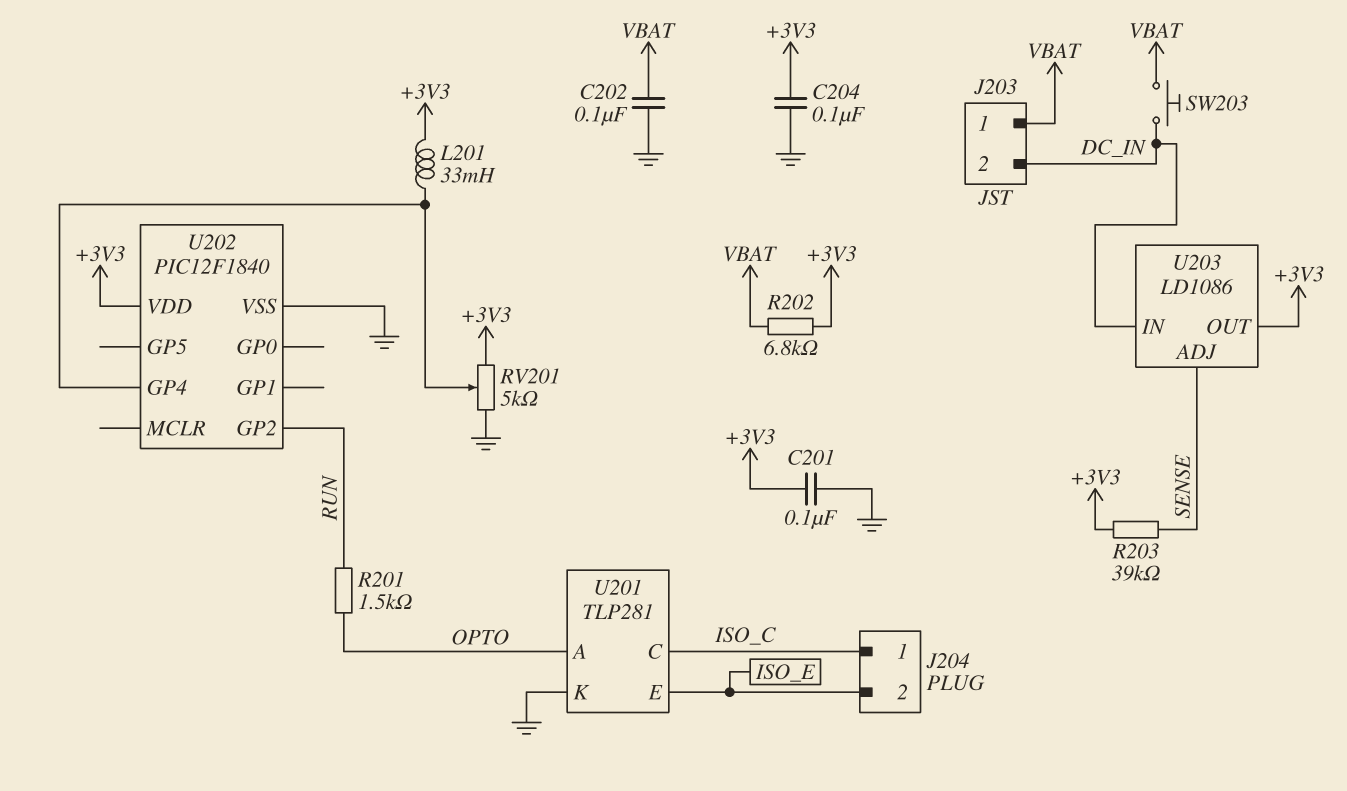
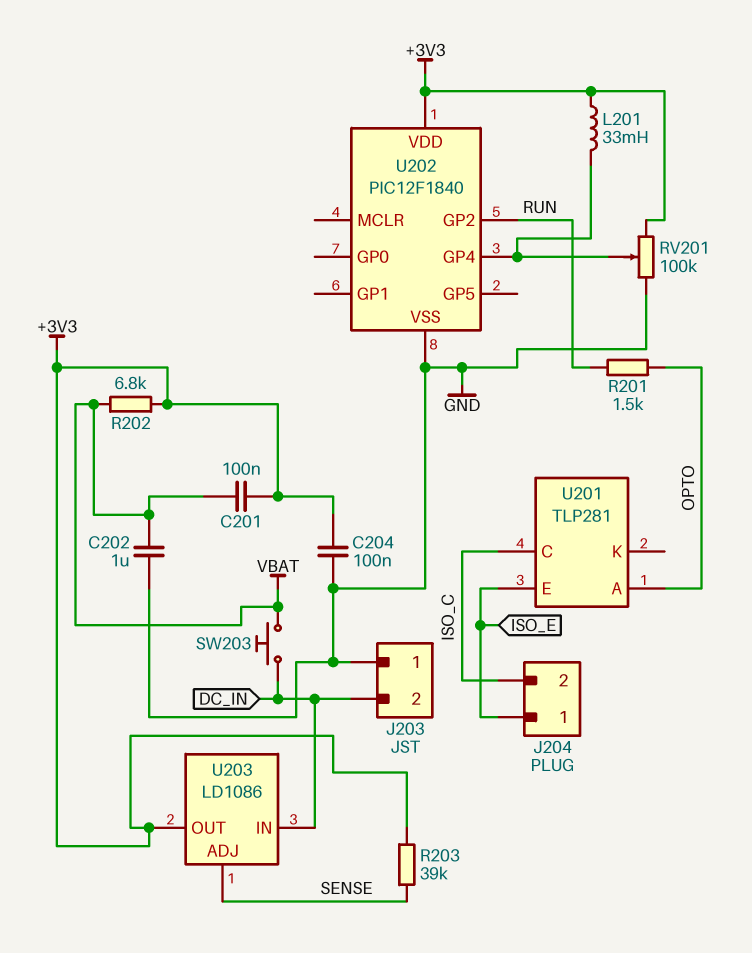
C201: 100nF (+3V3, GND) -> 100nF (+3V3, VBAT)
C202: 100nF (GND, VBAT) -> 1uF (GND, VBAT)
J203 pin 1: VBAT -> GND
J204 pin 1: ISO_C -> ISO_E
J204 pin 2: ISO_E -> ISO_C
RV201: 5k (+3V3, GND, wiper U202/GP4) -> 100k (+3V3, GND, wiper U202/GP4)
U201 pin K: GND -> none

